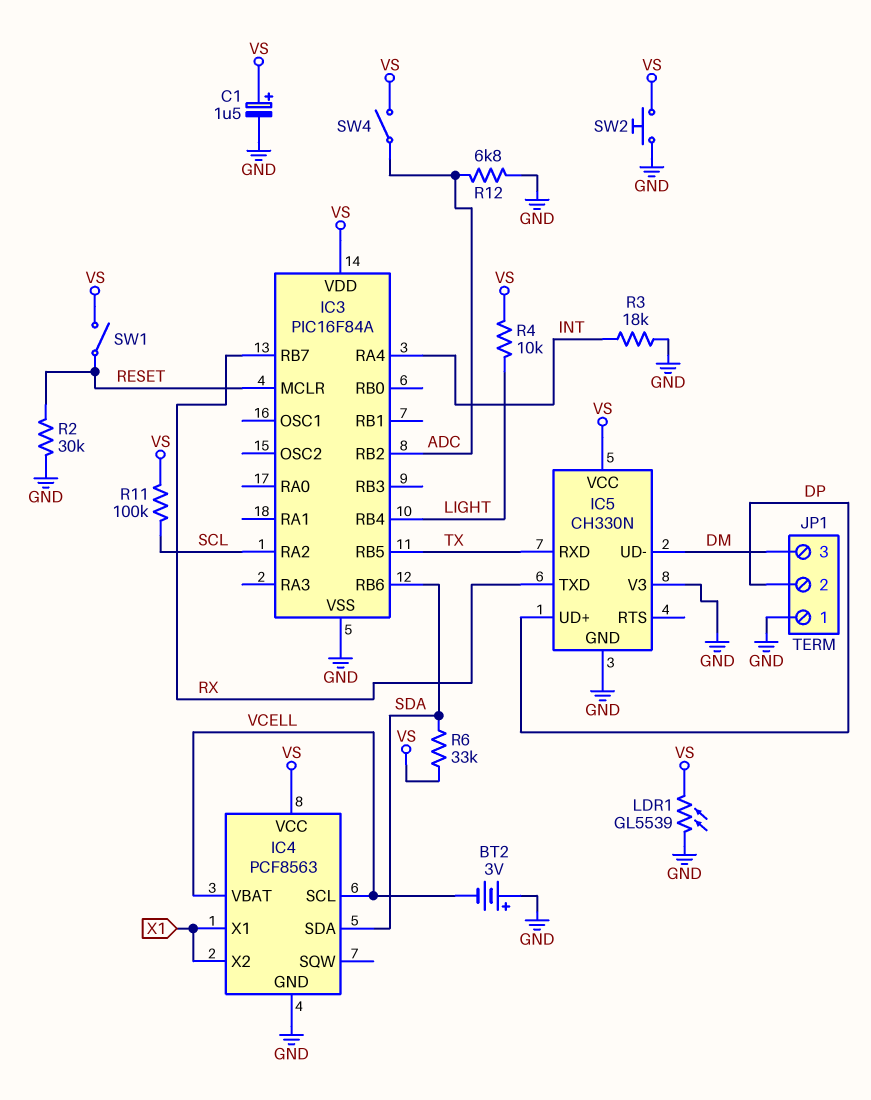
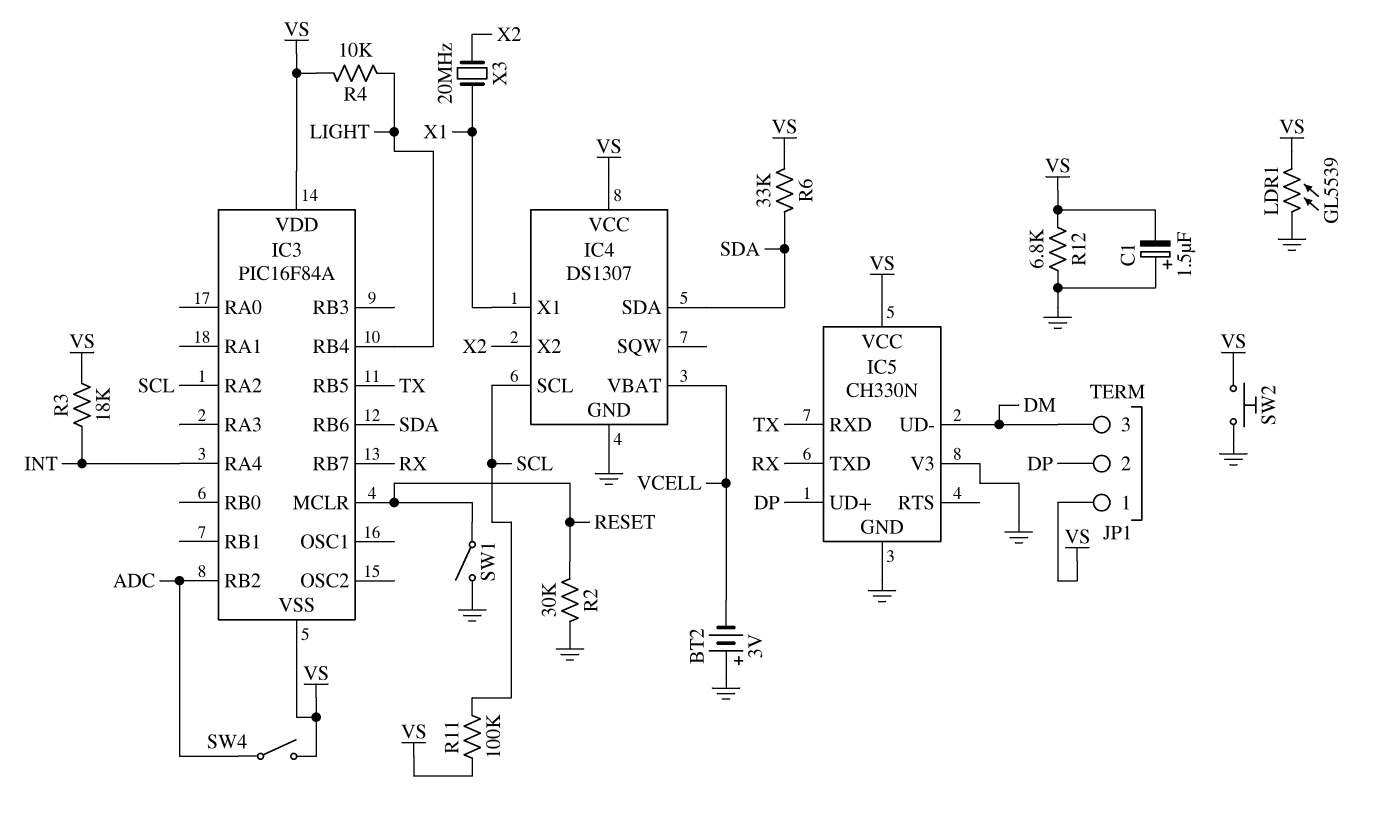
C1: 1.5uF (plus VS, minus GND) -> 1.5uF (plus GND, minus VS)
IC3 pin VSS: GND -> VS
IC4: PCF8563 -> DS1307
IC4 pin SCL: VCELL -> SCL
IC4 pin X2: X1 -> X2
JP1 pin 1: GND -> VS
R3: 18k (GND, INT) -> 18k (INT, VS)
R12: 6.8k (ADC, GND) -> 6.8k (GND, VS)
SW1: switch (RESET, VS) -> switch (GND, RESET)
X3: none -> 20MHz (X1, X2)

